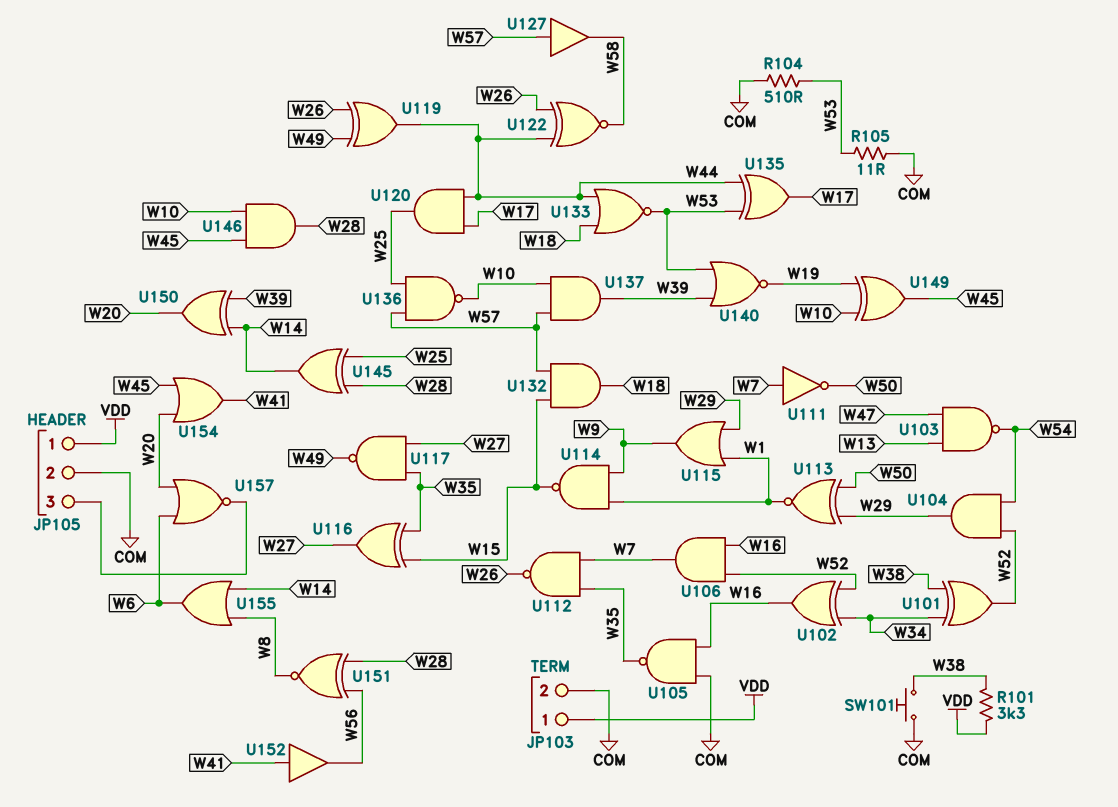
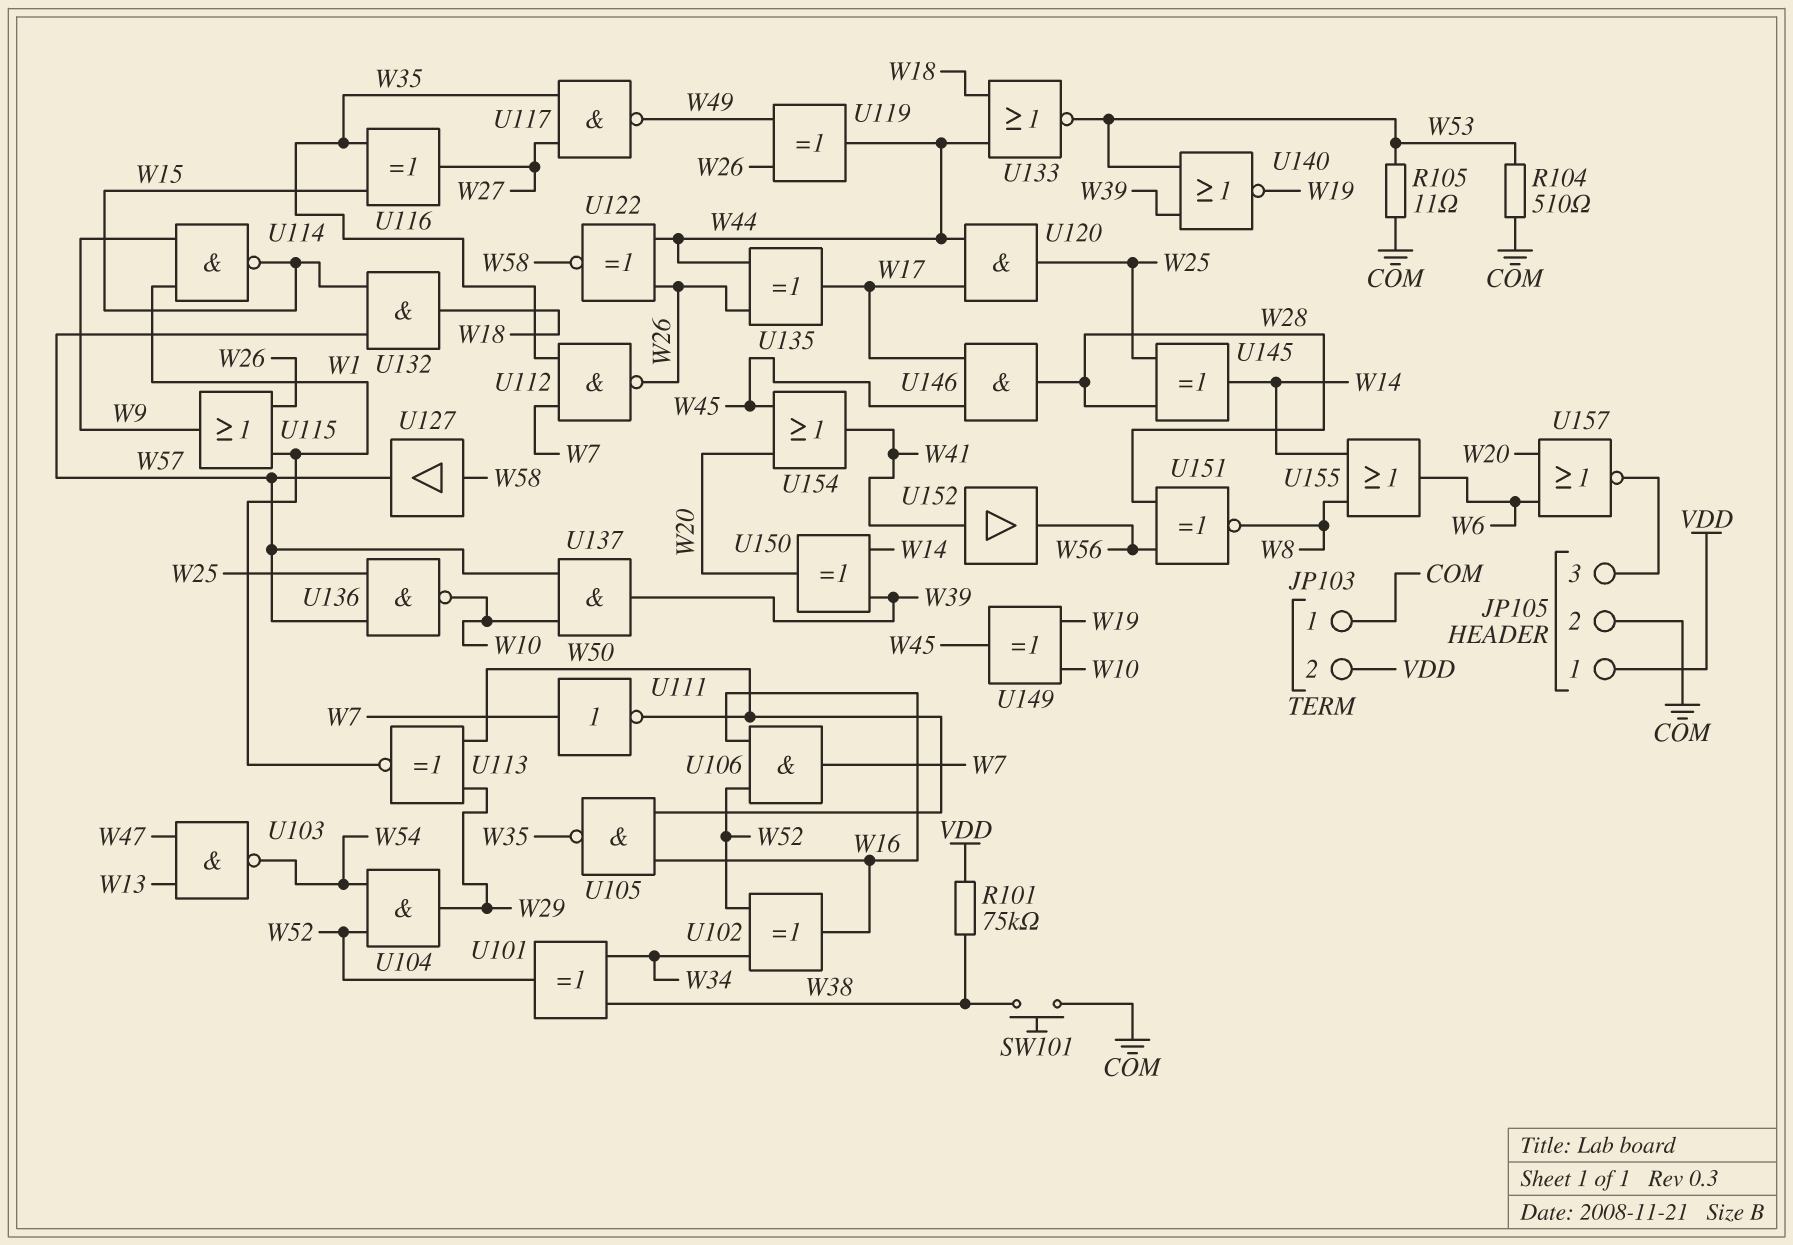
JP103 pin 1: VDD -> COM
JP103 pin 2: COM -> VDD
R101: 3.3k (VDD, W38) -> 75k (VDD, W38)
U105: NAND (in COM, in W16, out W35) -> NAND (in W16, in W50, out W35)
U115: OR (in W1, in W29, out W9) -> OR (in W1, in W26, out W9)
U127: buffer (in W57, out W58) -> buffer (in W58, out W57)
U135: XOR (in W44, in W53, out W17) -> XOR (in W26, in W44, out W17)
U146: AND (in W10, in W45, out W28) -> AND (in W17, in W45, out W28)

